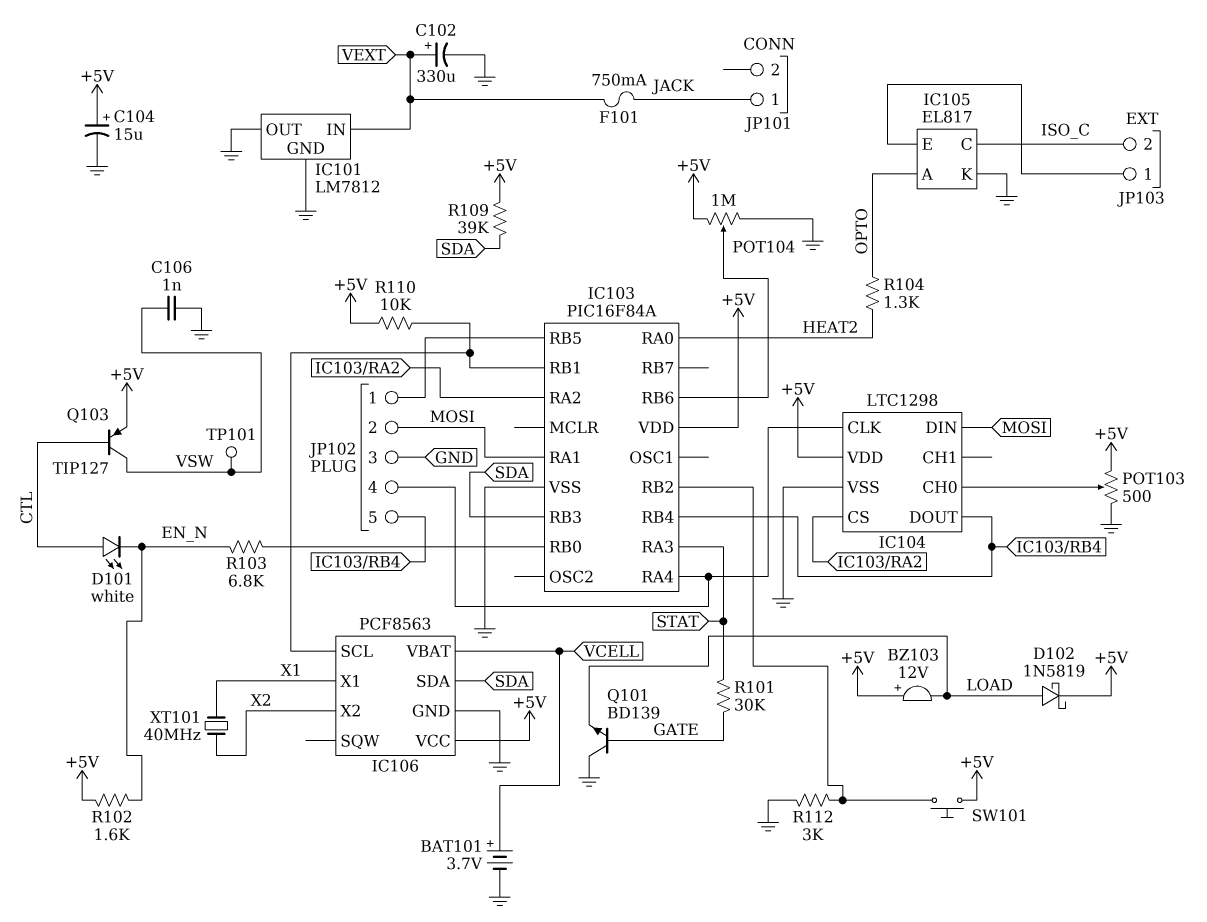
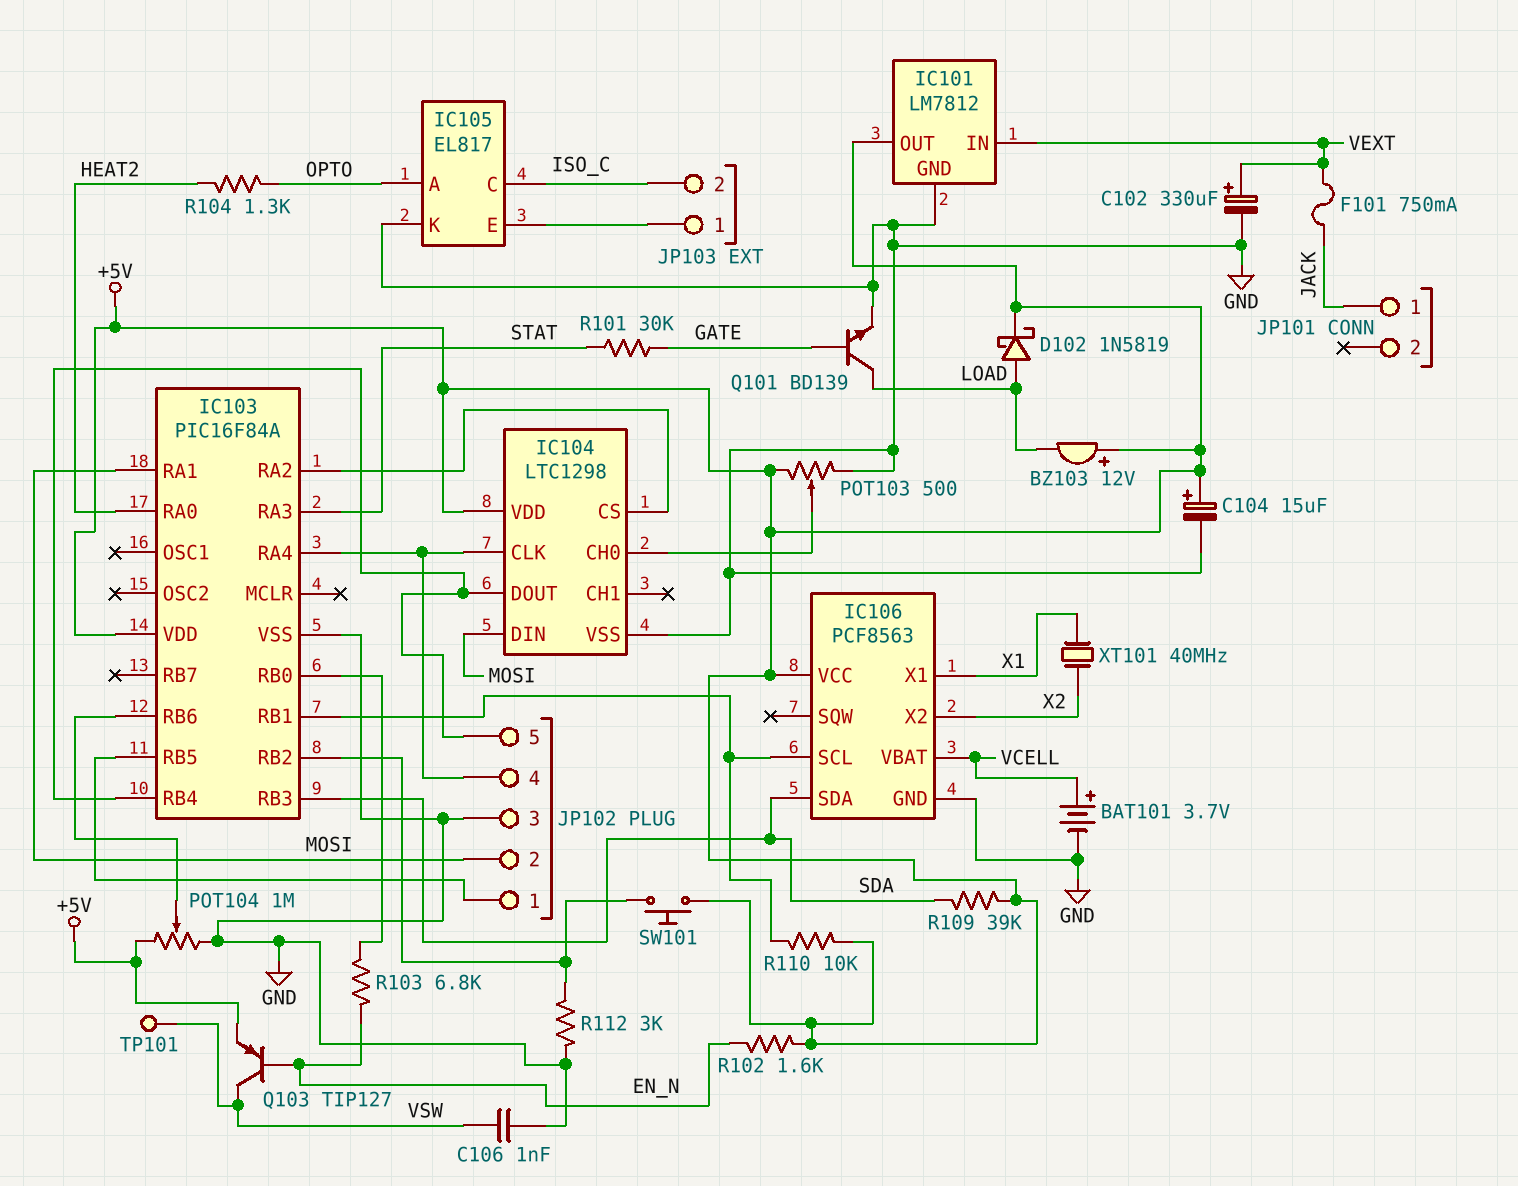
D101: LED white (A CTL, K EN_N) -> none
IC101 pin OUT: GND -> +5V
Q101: NPN BD139 (B GATE, C GND, E LOAD) -> NPN BD139 (B GATE, C LOAD, E GND)
Q103: PNP TIP127 (B CTL, C VSW, E +5V) -> PNP TIP127 (B EN_N, C VSW, E +5V)

